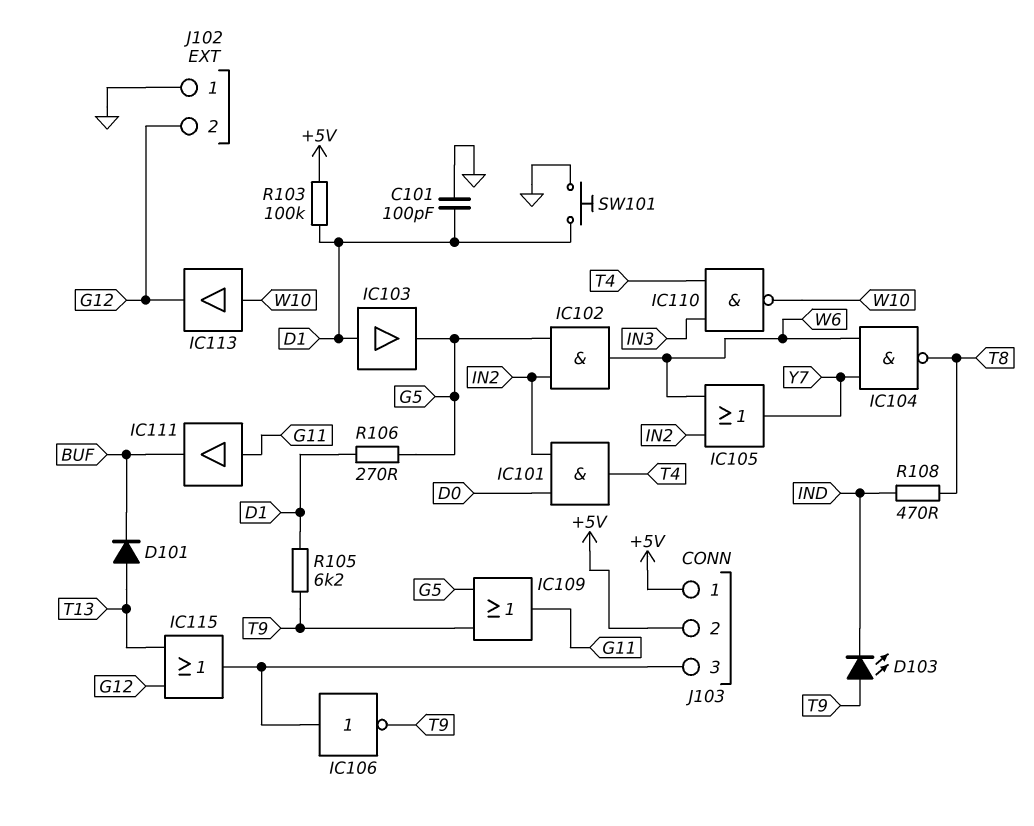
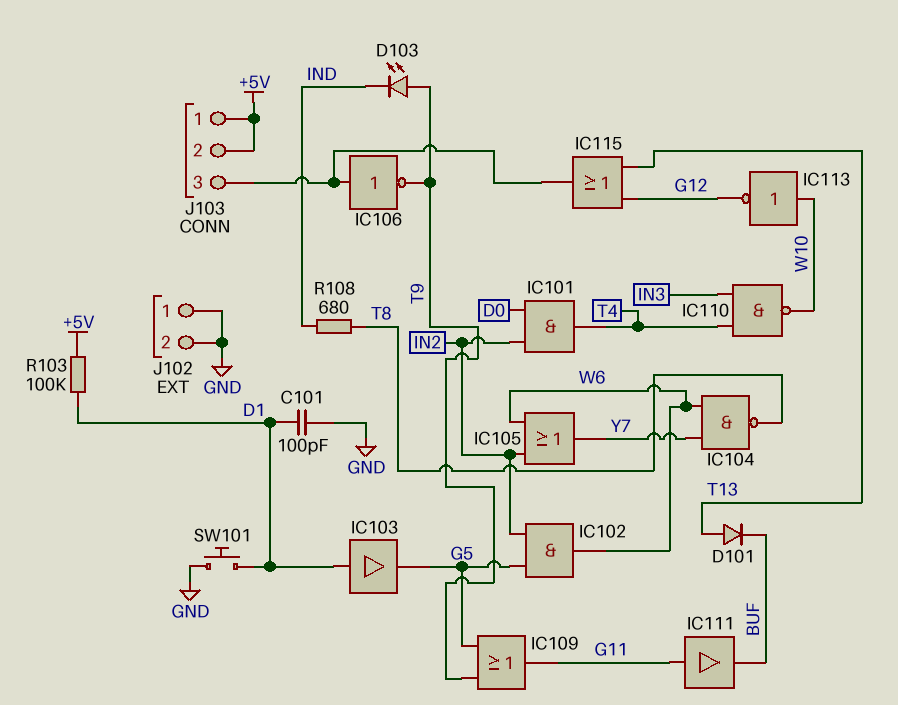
IC113: buffer (in W10, out G12) -> NOT (in W10, out G12)
J102 pin 2: G12 -> GND
R105: 6.2k (D1, T9) -> none
R106: 270 (D1, G5) -> none
R108: 470 (IND, T8) -> 680 (IND, T8)

